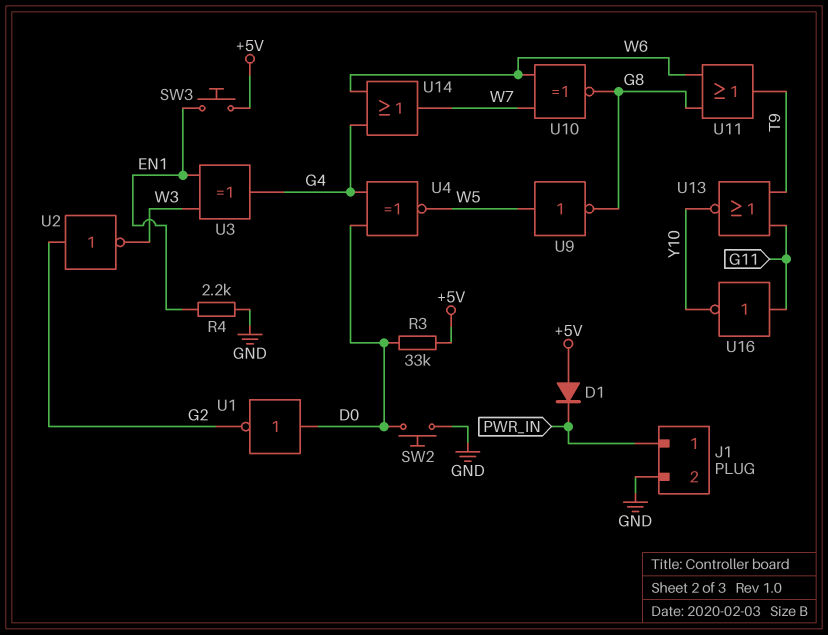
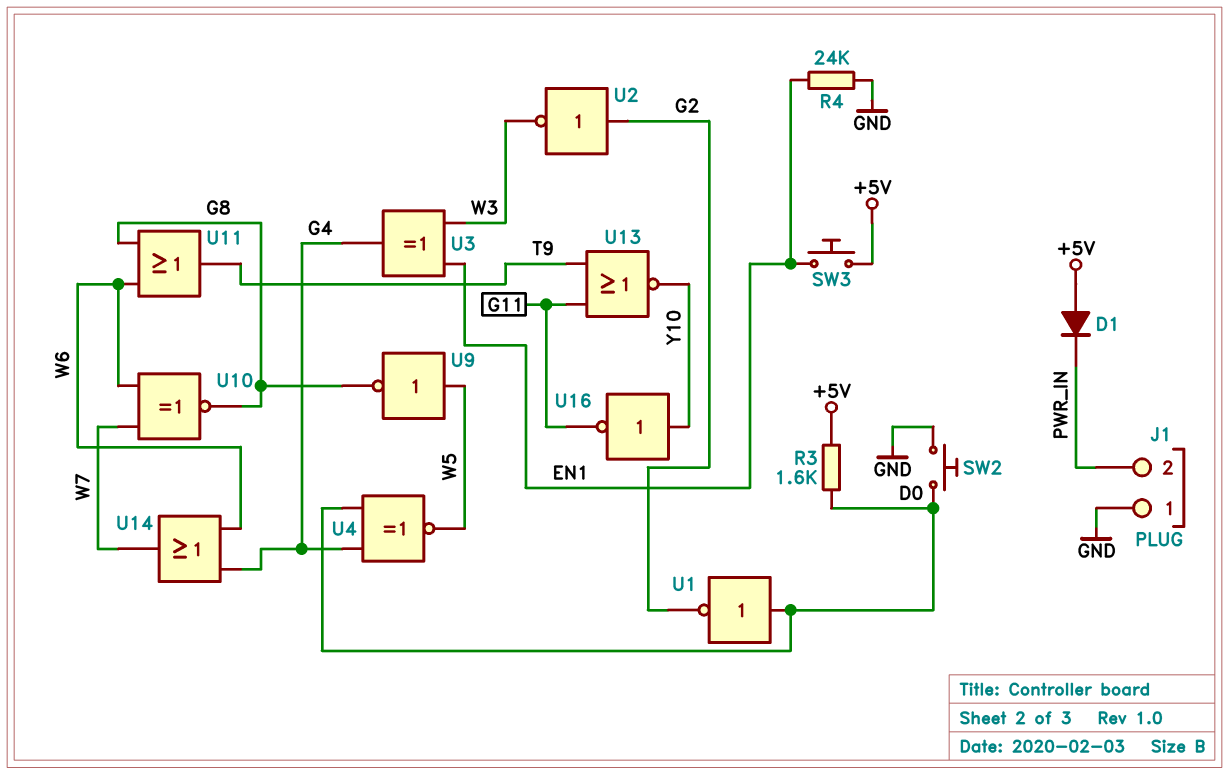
J1 pin 1: PWR_IN -> GND
J1 pin 2: GND -> PWR_IN
R3: 33k (+5V, D0) -> 1.6k (+5V, D0)
R4: 2.2k (EN1, GND) -> 24k (EN1, GND)
U16: NOT (in G11, out Y10) -> NOT (in Y10, out G11)

